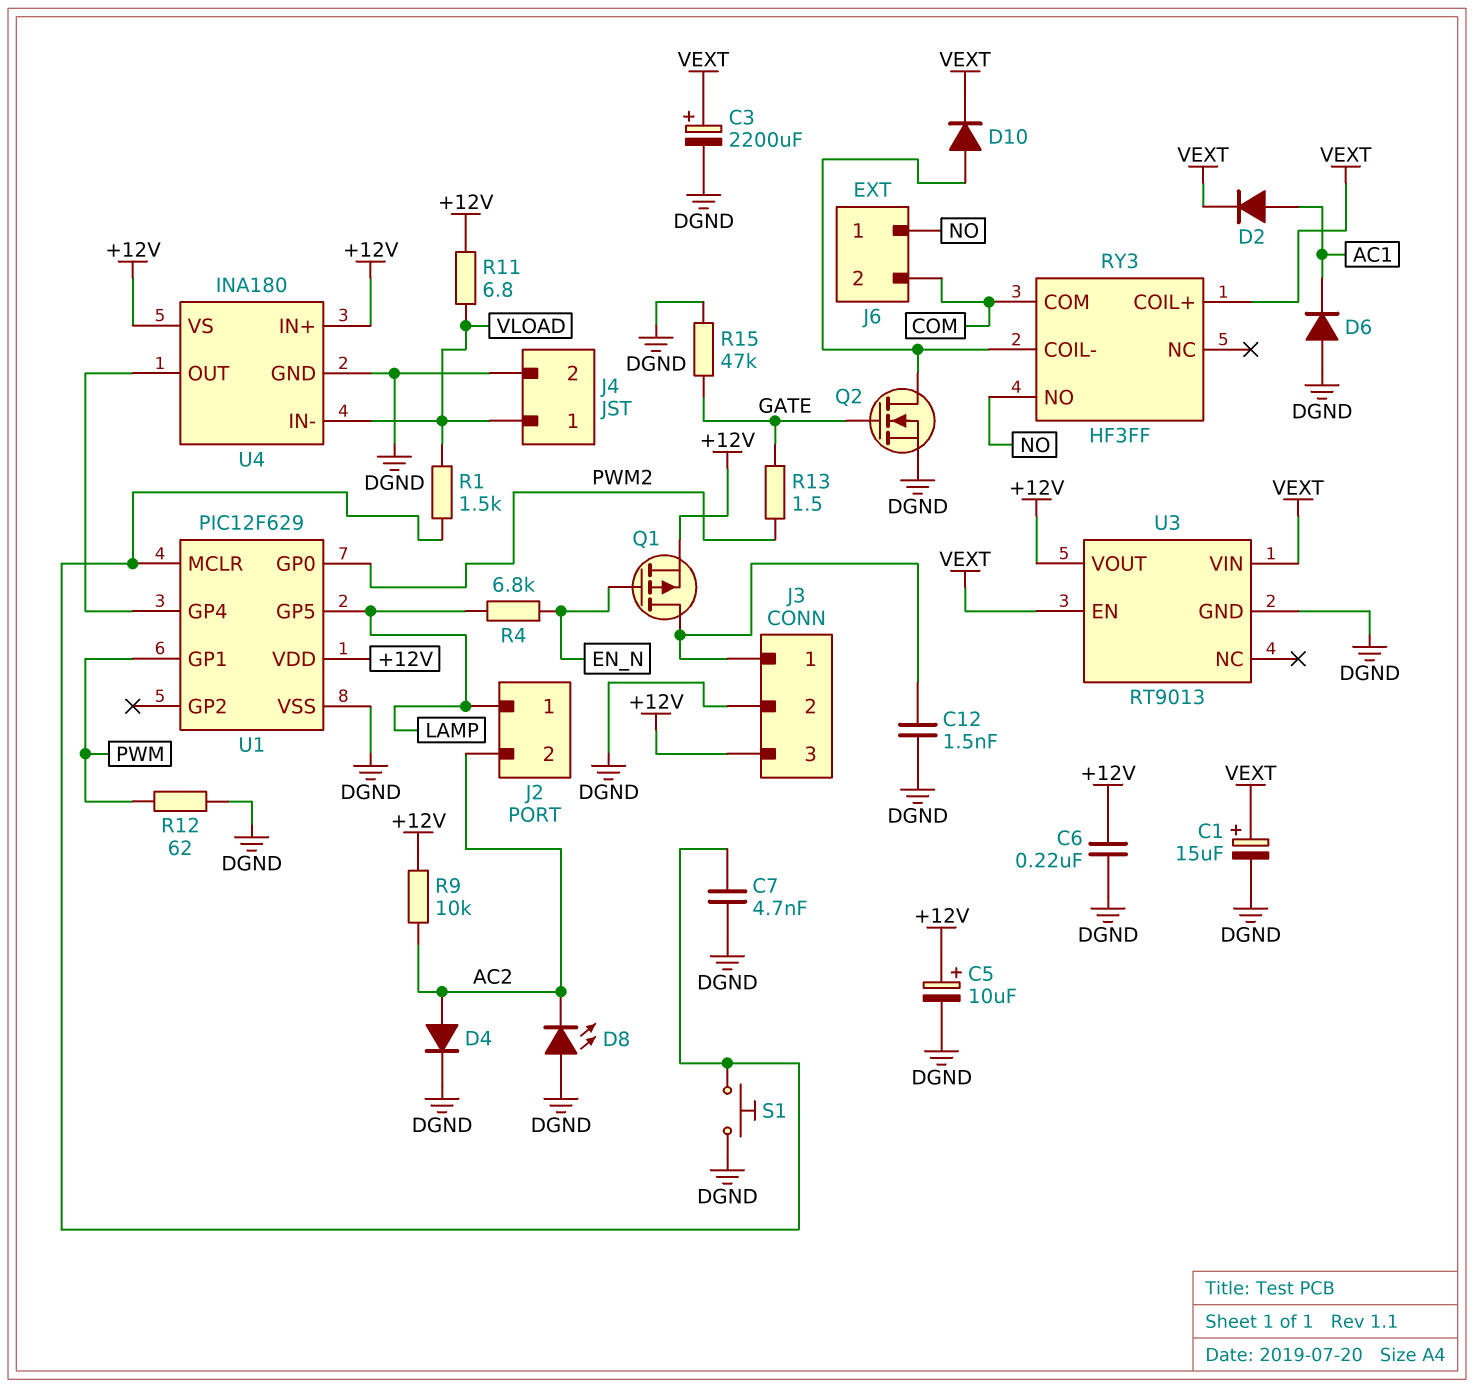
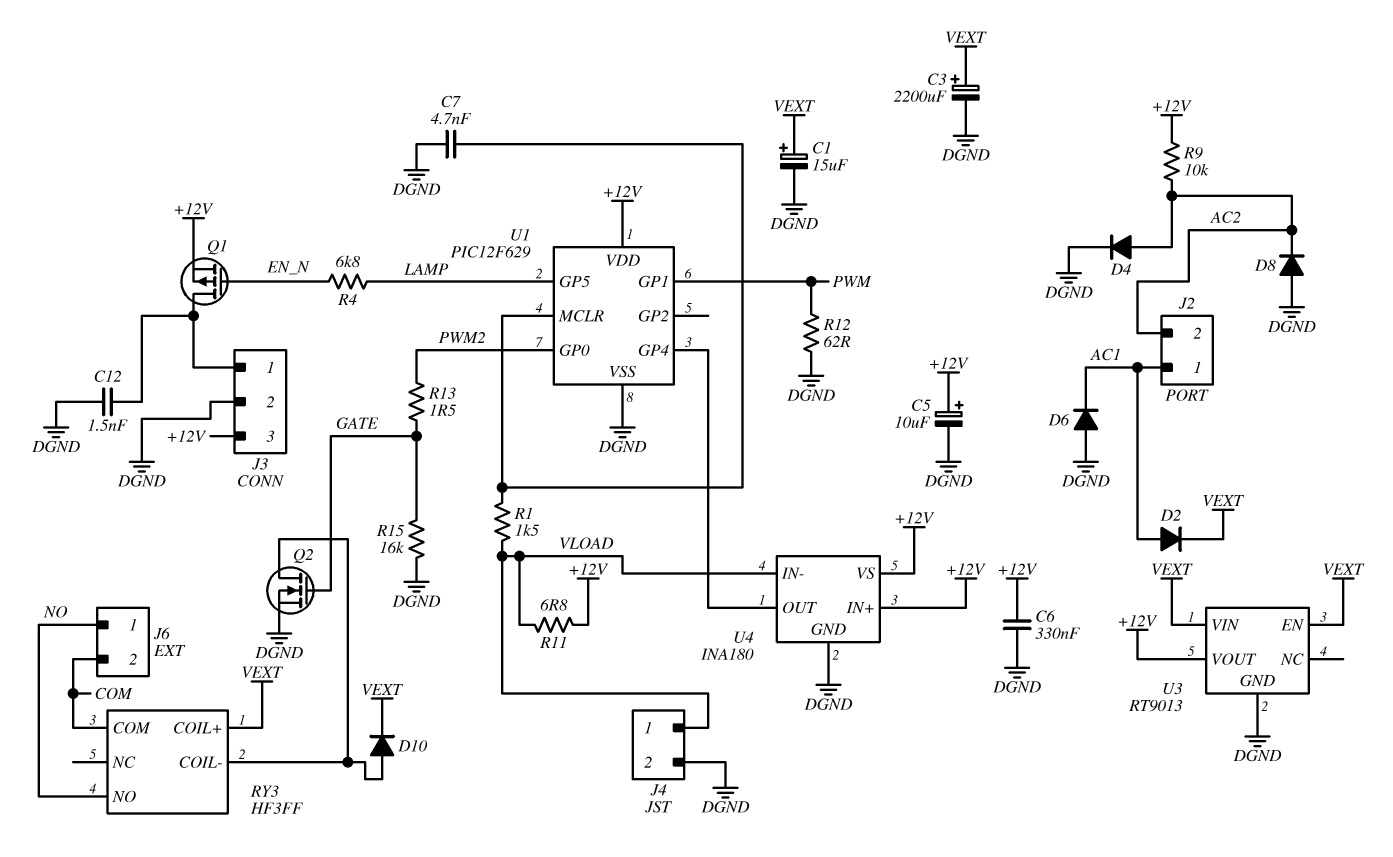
C6: 220nF (+12V, DGND) -> 330nF (+12V, DGND)
D8: LED (A DGND, K AC2) -> diode (A DGND, K AC2)
J2 pin 1: LAMP -> AC1
R15: 47k (DGND, GATE) -> 16k (DGND, GATE)
S1: button (DGND, U1/MCLR) -> none

